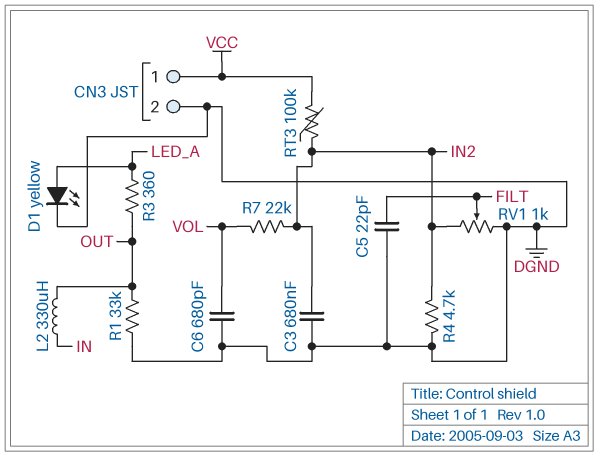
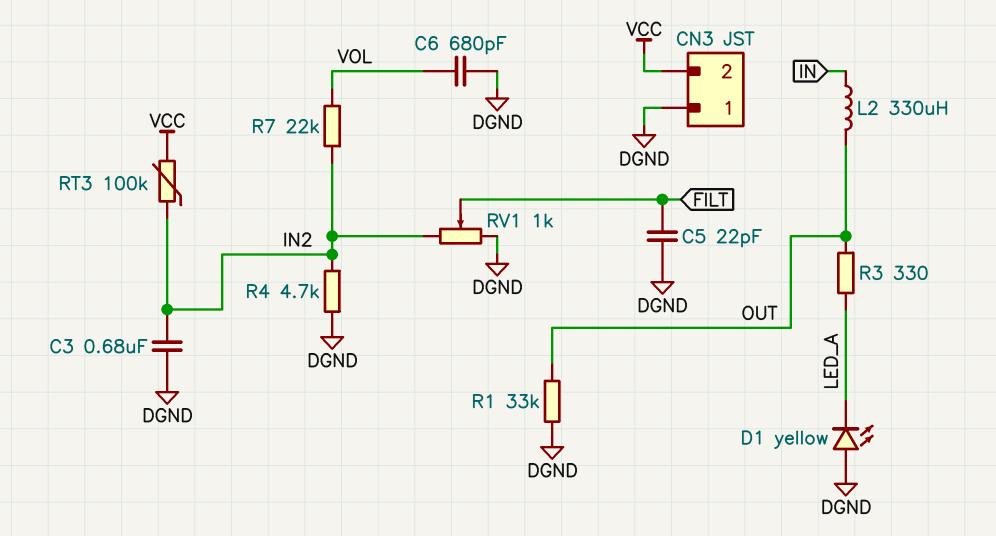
CN3 pin 1: VCC -> DGND
CN3 pin 2: DGND -> VCC
D1: LED yellow (A LED_A, K DGND) -> LED yellow (A DGND, K LED_A)
R3: 360 (LED_A, OUT) -> 330 (LED_A, OUT)

